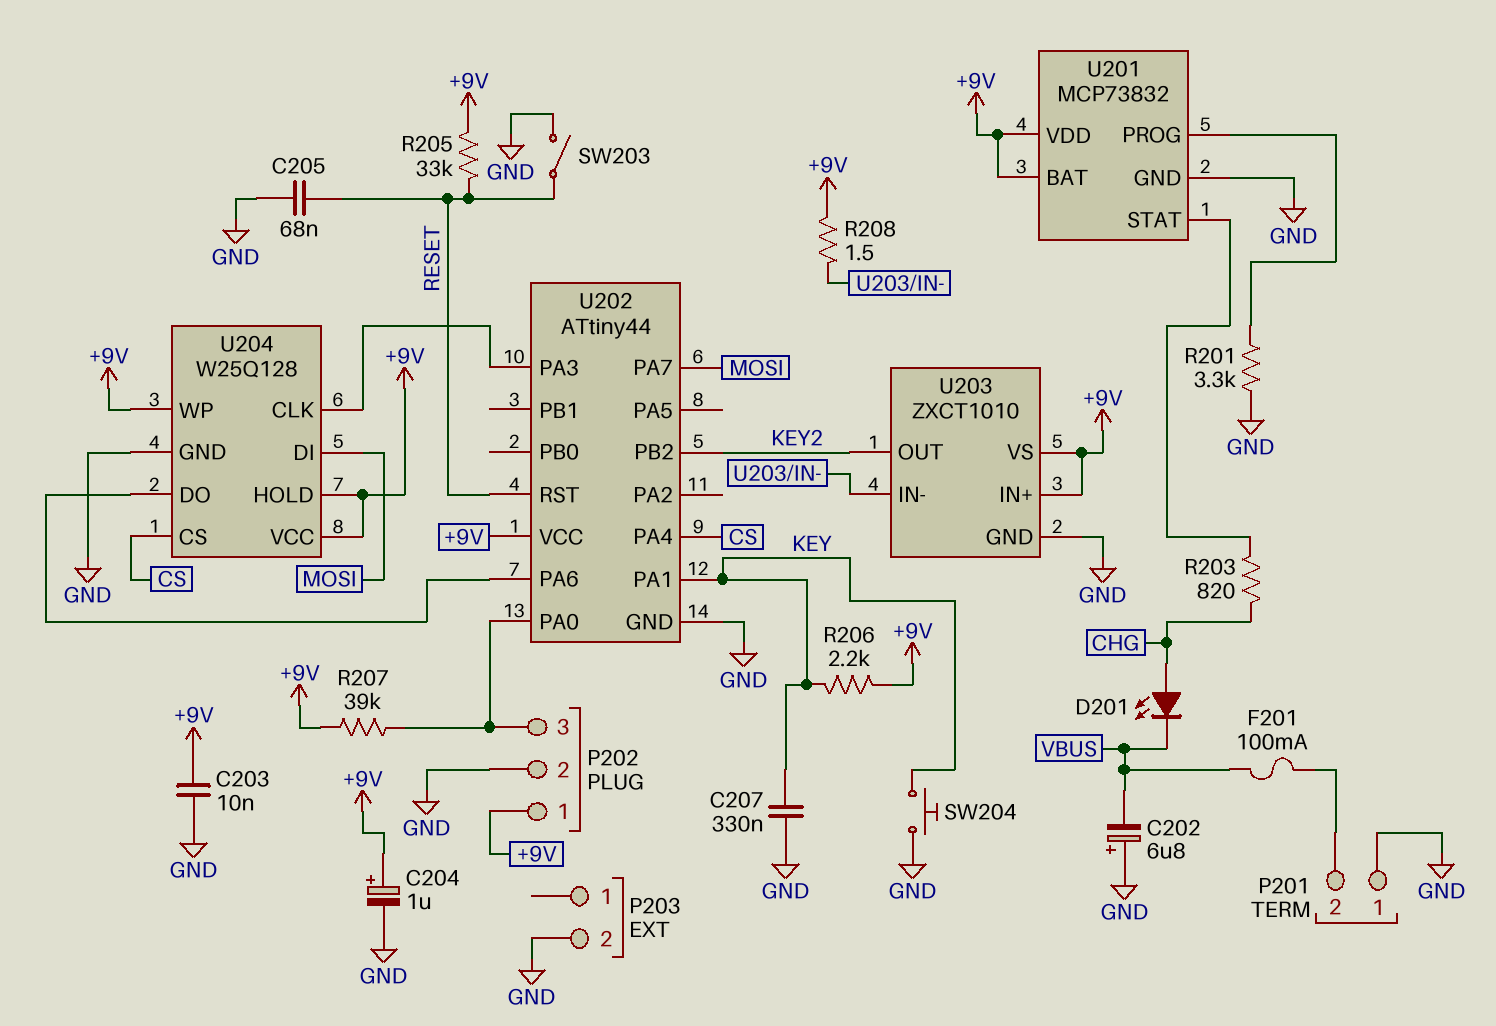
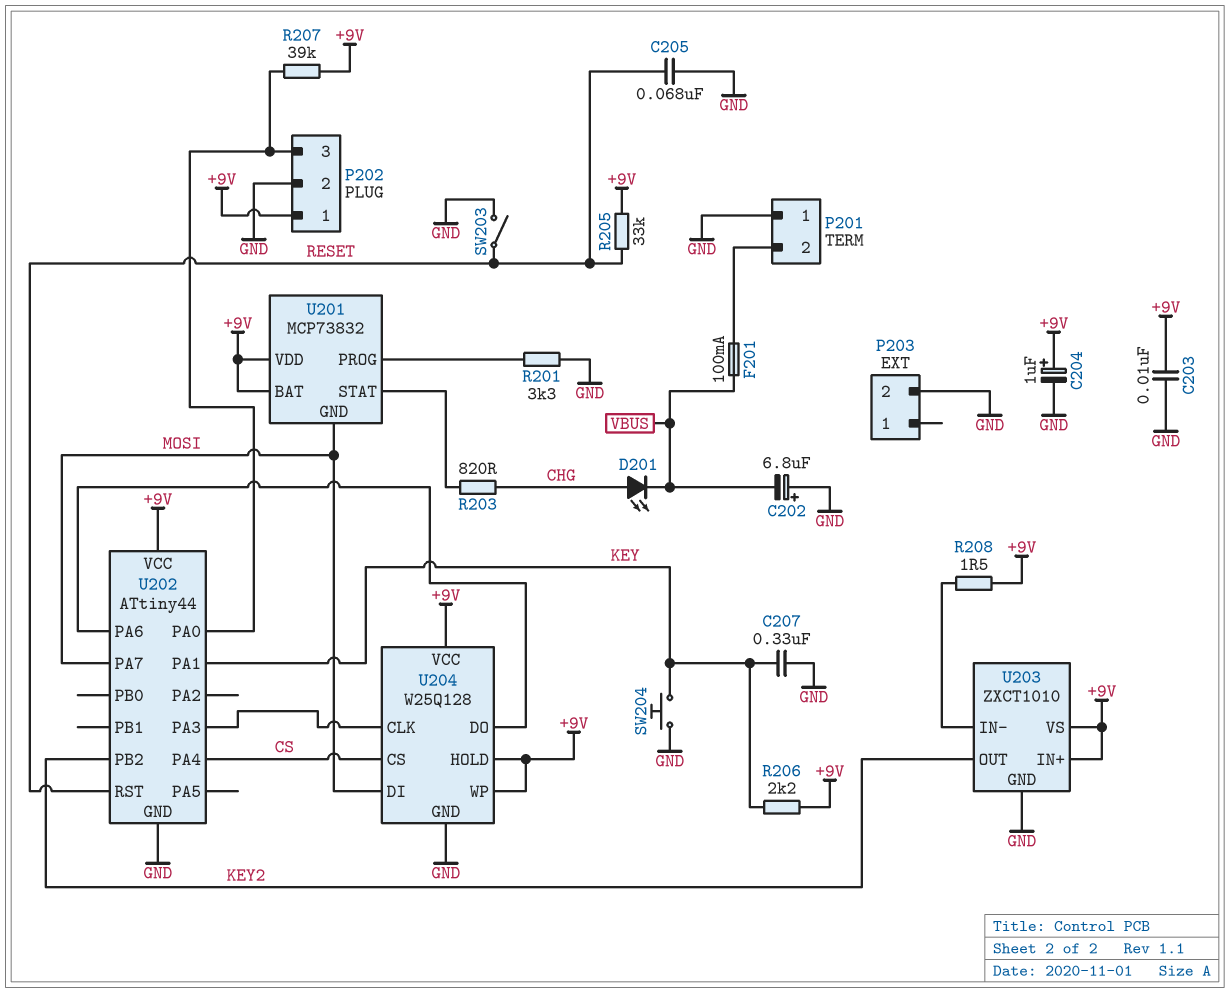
U201 pin GND: GND -> MOSI

